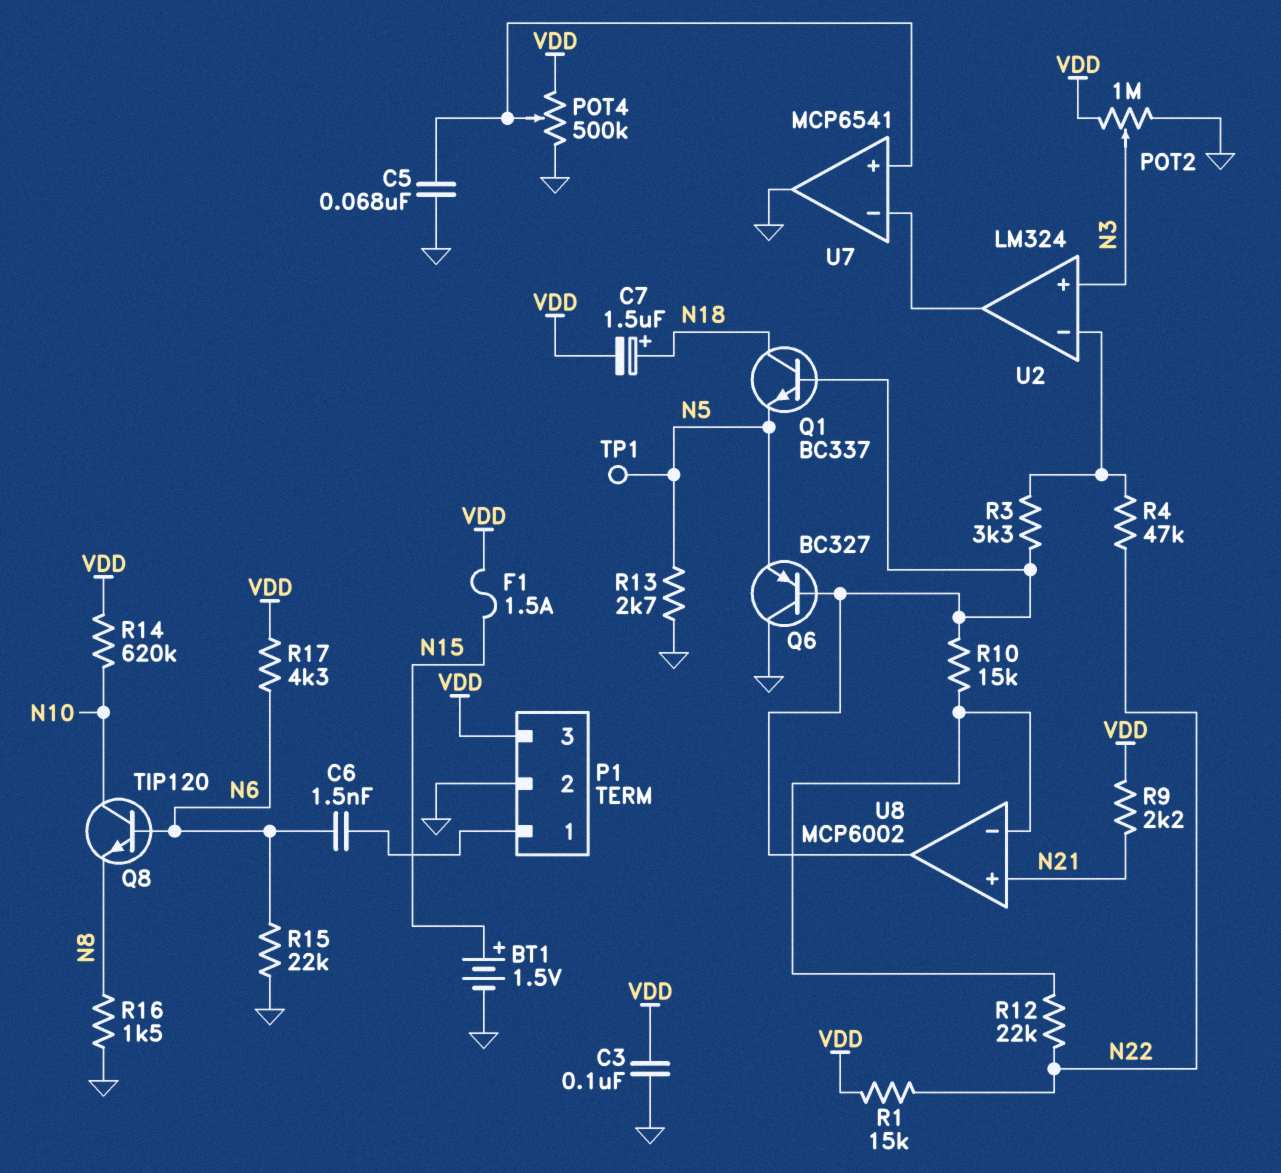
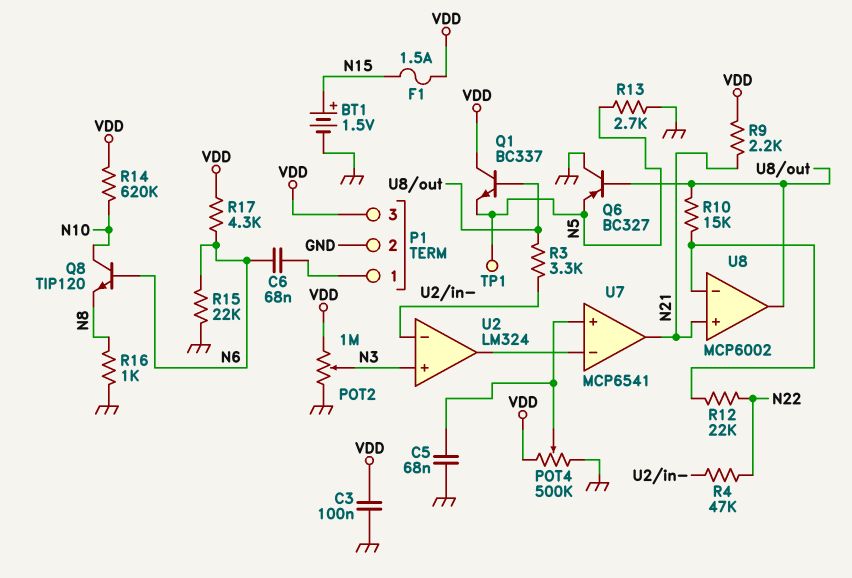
C6: 1.5nF (N6, P1/1) -> 68nF (N6, P1/1)
C7: 1.5uF (plus N18, minus VDD) -> none
Q1: NPN BC337 (B U8/out, C N18, E N5) -> NPN BC337 (B U8/out, C VDD, E N5)
R1: 15k (N22, VDD) -> none
R16: 1.5k (GND, N8) -> 1k (GND, N8)
U7 pin out: GND -> N21

